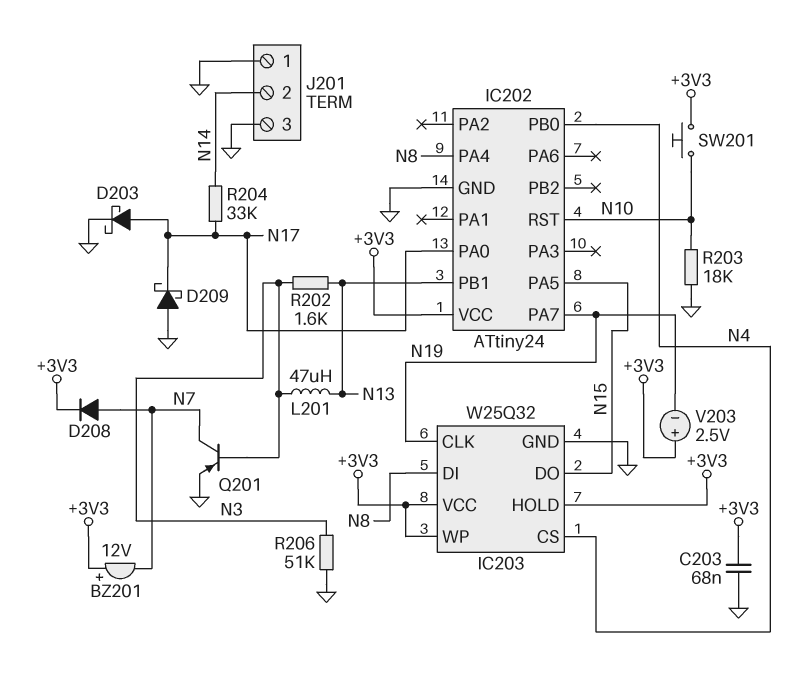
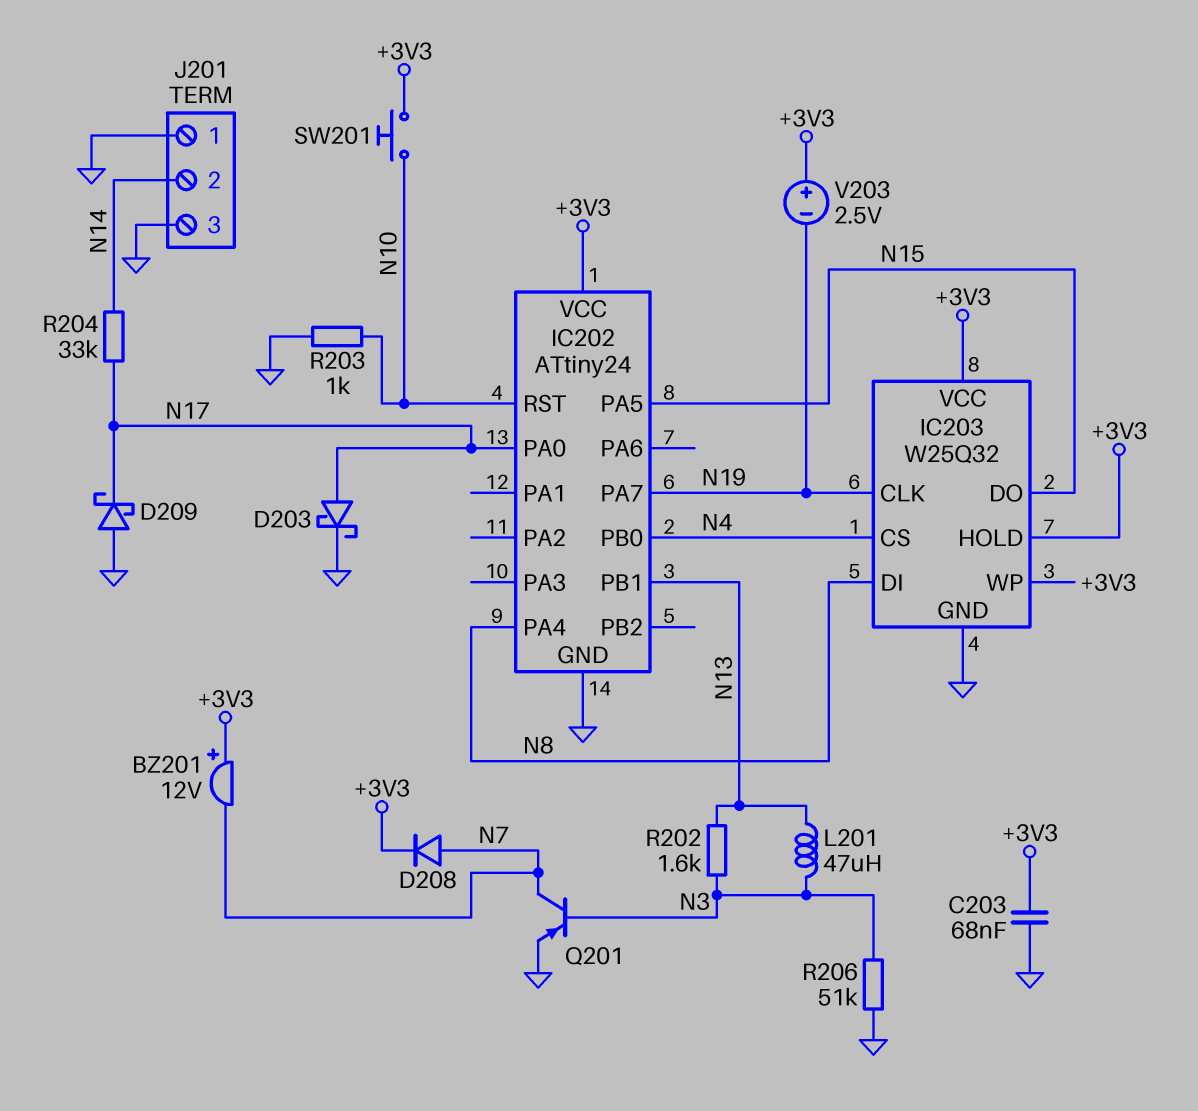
R203: 18k (GND, N10) -> 1k (GND, N10)

